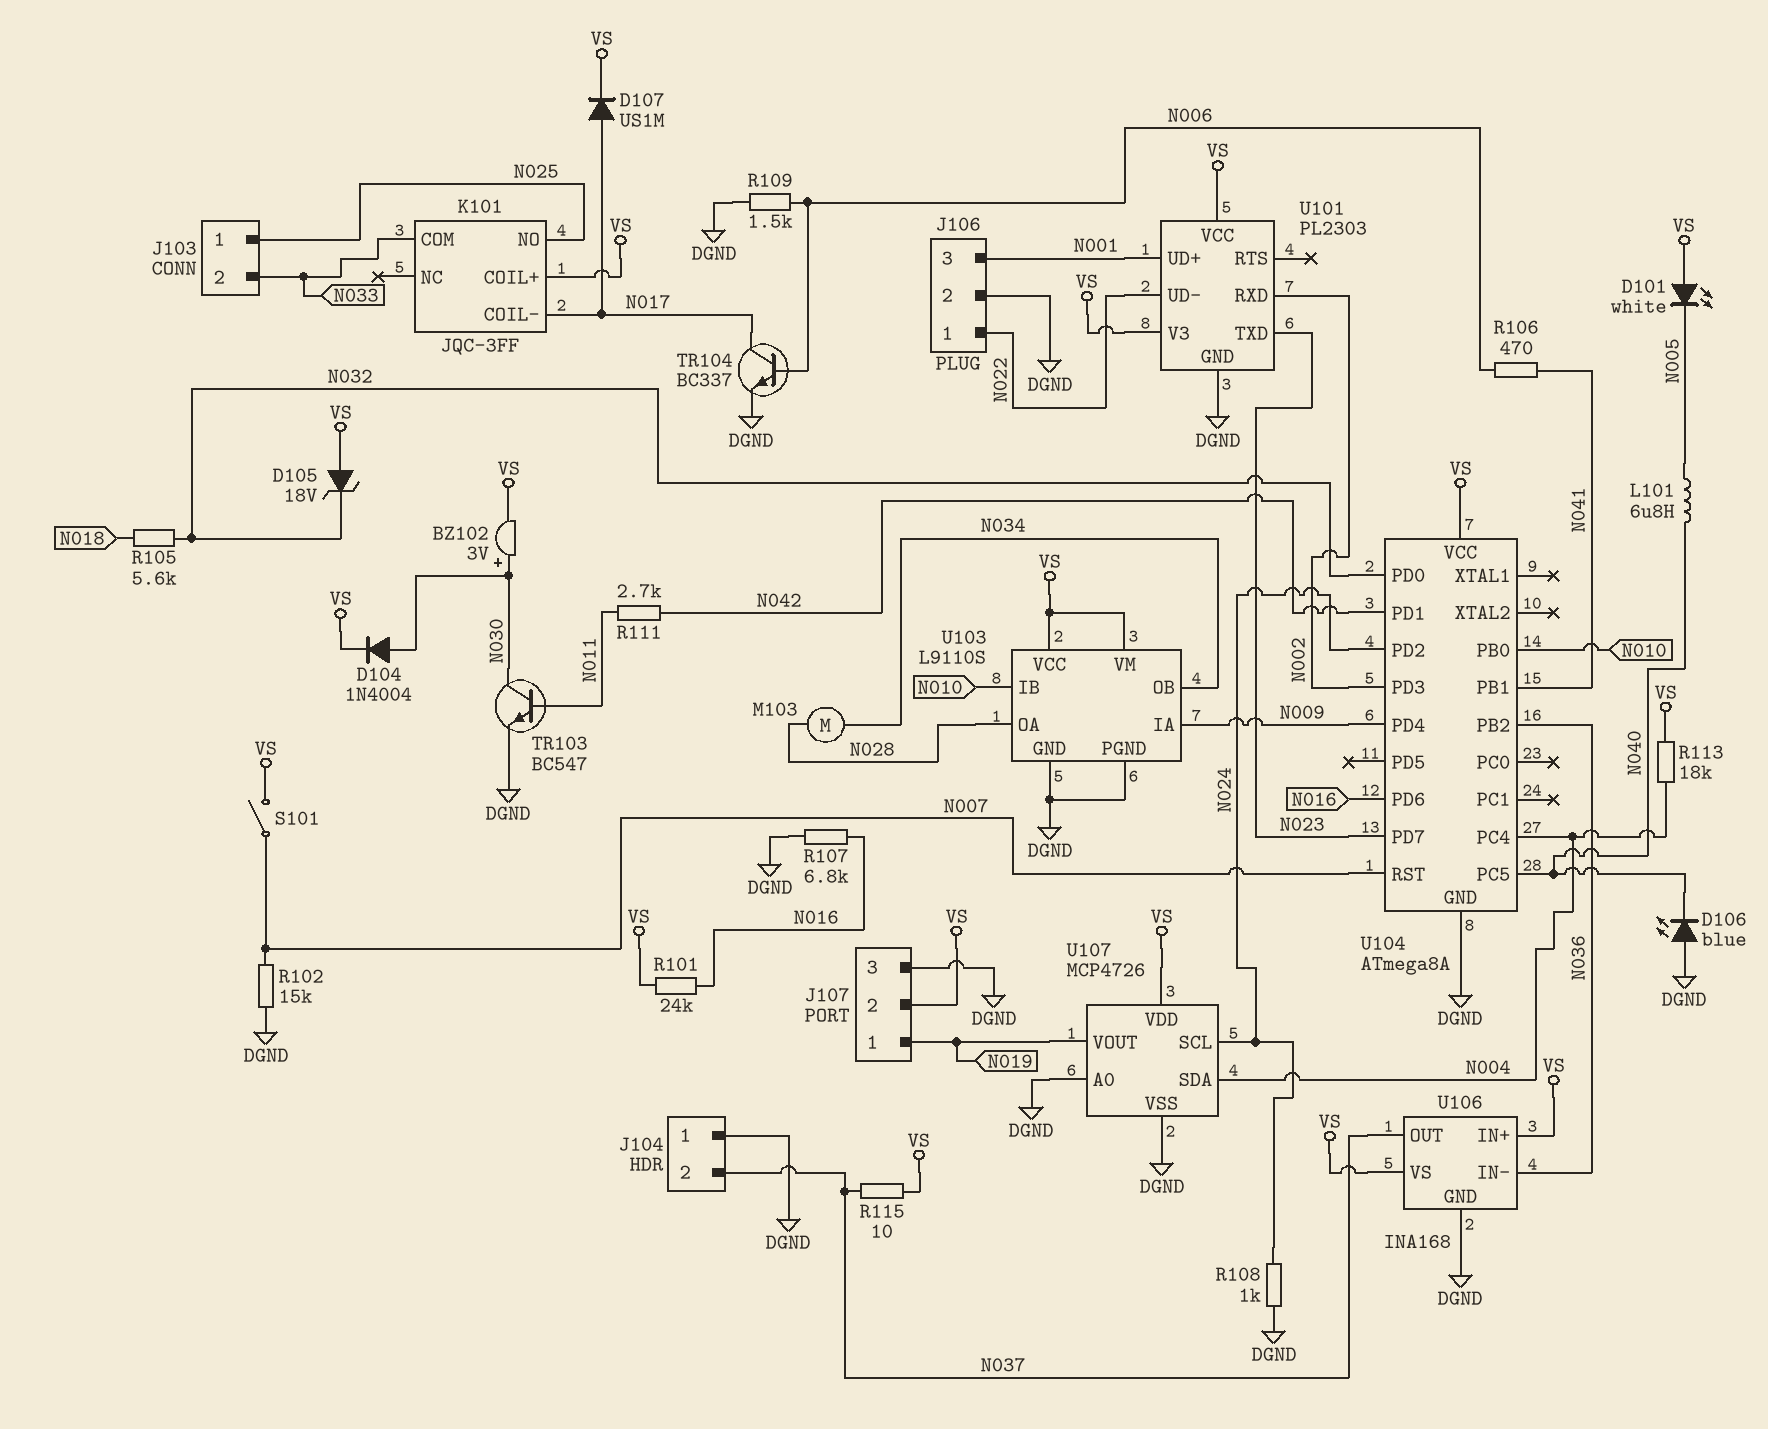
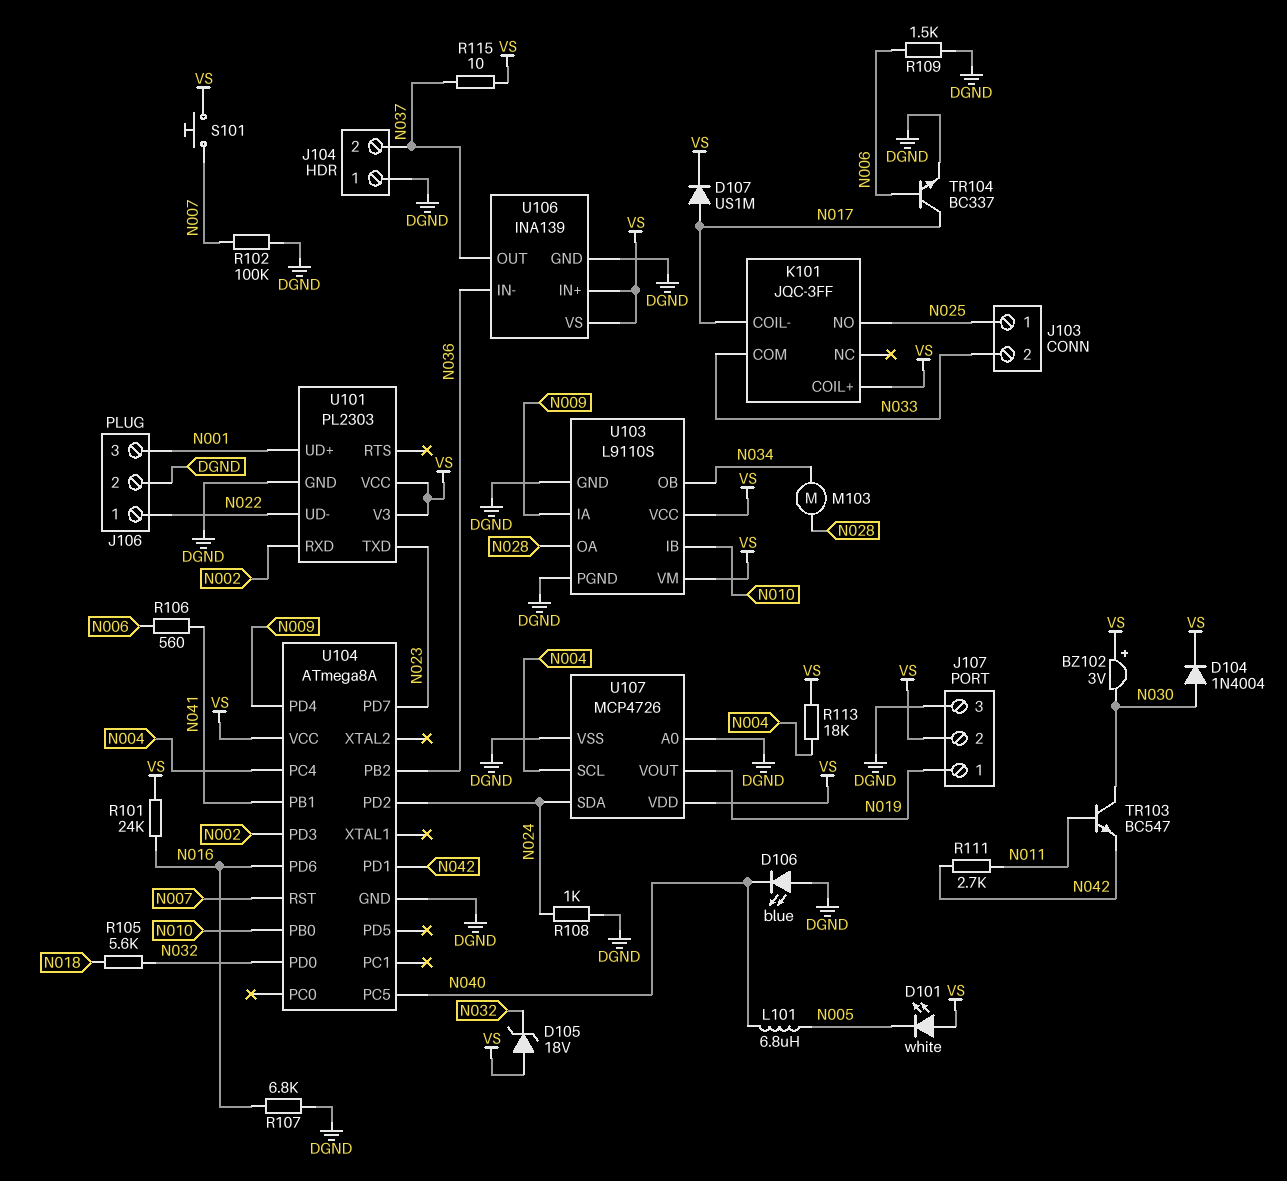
BZ102: buzzer 3V (plus N030, minus VS) -> buzzer 3V (plus VS, minus N030)
R102: 15k (DGND, N007) -> 100k (DGND, N007)
R106: 470 (N006, N041) -> 560 (N006, N041)
S101: switch (N007, VS) -> button (N007, VS)
TR103: NPN BC547 (B N011, C N030, E DGND) -> NPN BC547 (B N011, C N030, E N042)
U106: INA168 -> INA139
U107 pin SCL: N024 -> N004
U107 pin SDA: N004 -> N024

